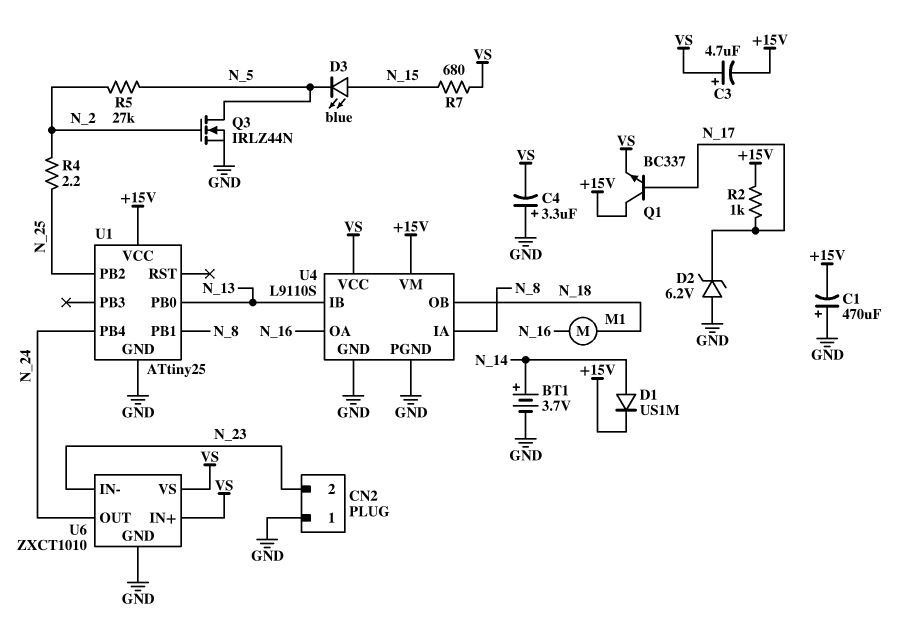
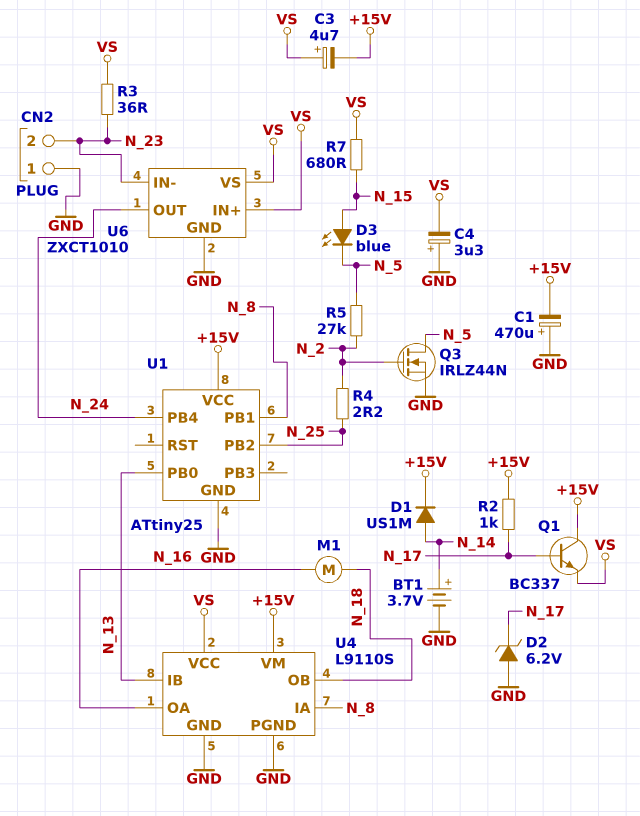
R3: none -> 36 (N_23, VS)

